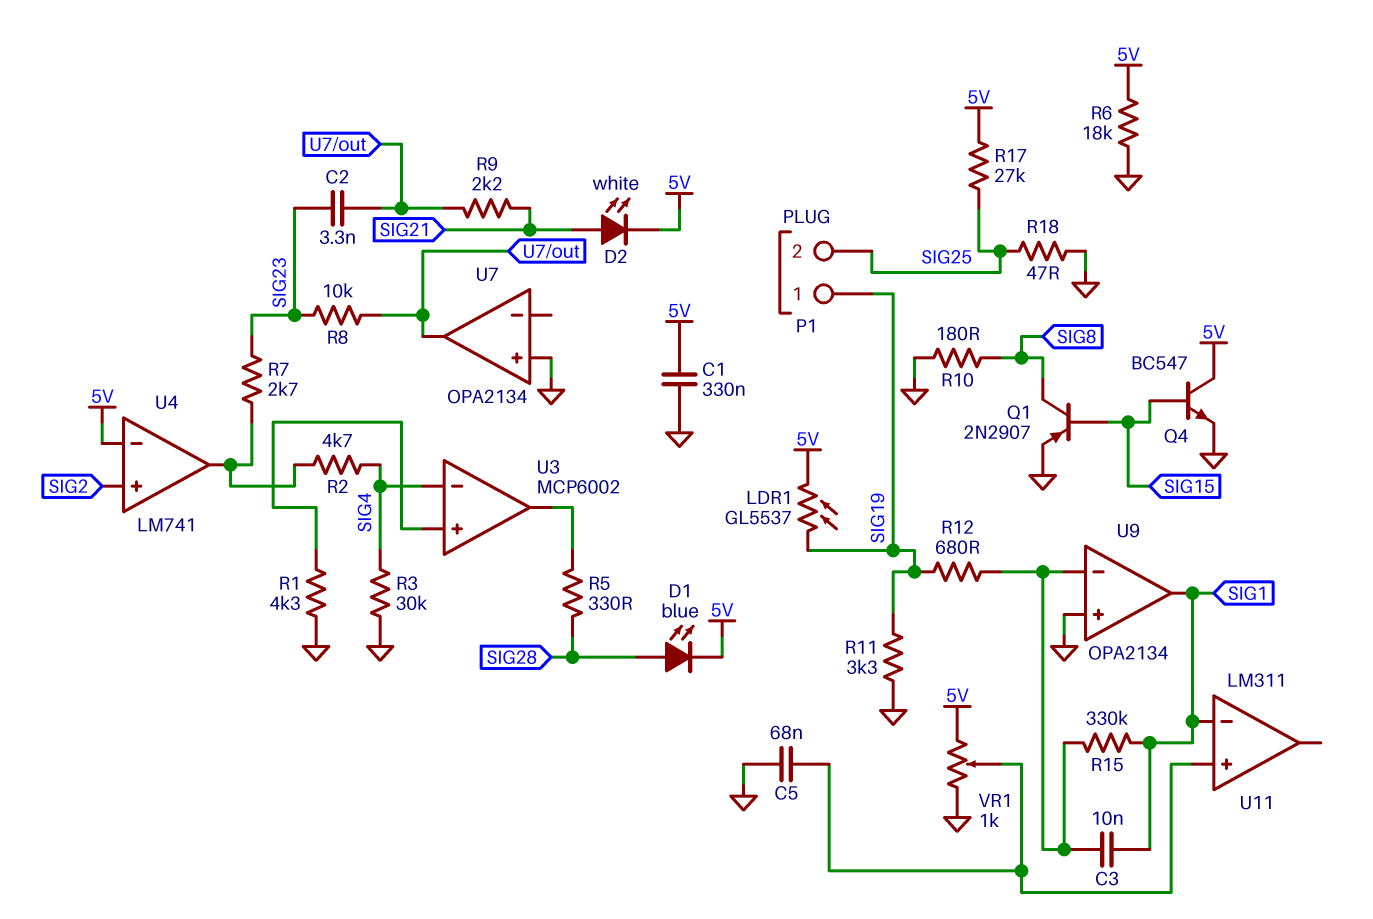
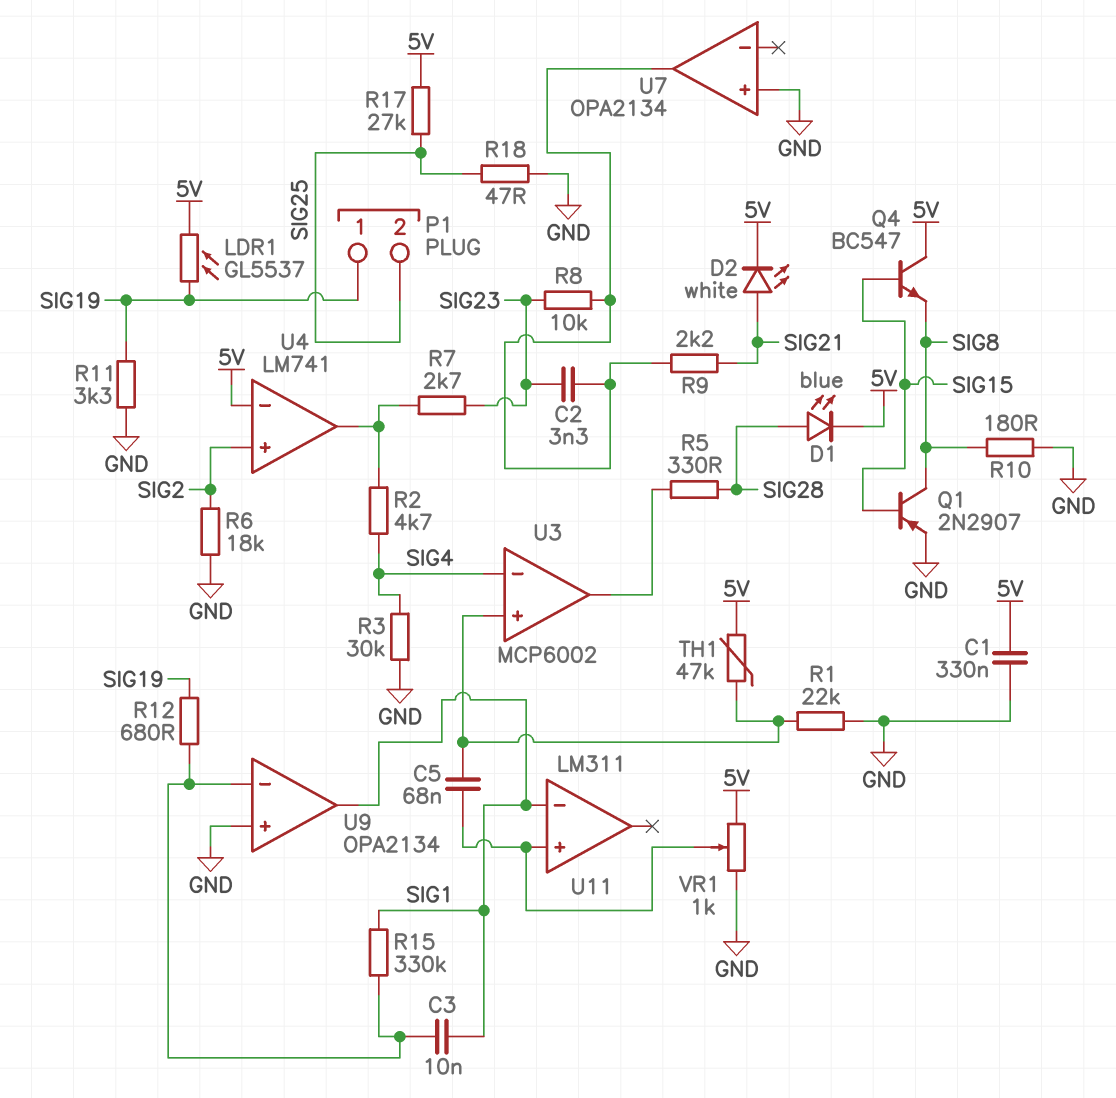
C5: 68nF (GND, U11/in+) -> 68nF (U3/in+, U11/in+)
Q4: NPN BC547 (B SIG15, C 5V, E GND) -> NPN BC547 (B SIG15, C 5V, E SIG8)
R1: 4.3k (GND, U3/in+) -> 22k (GND, U3/in+)
R6: 18k (5V, GND) -> 18k (GND, SIG2)
TH1: none -> 47k (5V, U3/in+)

